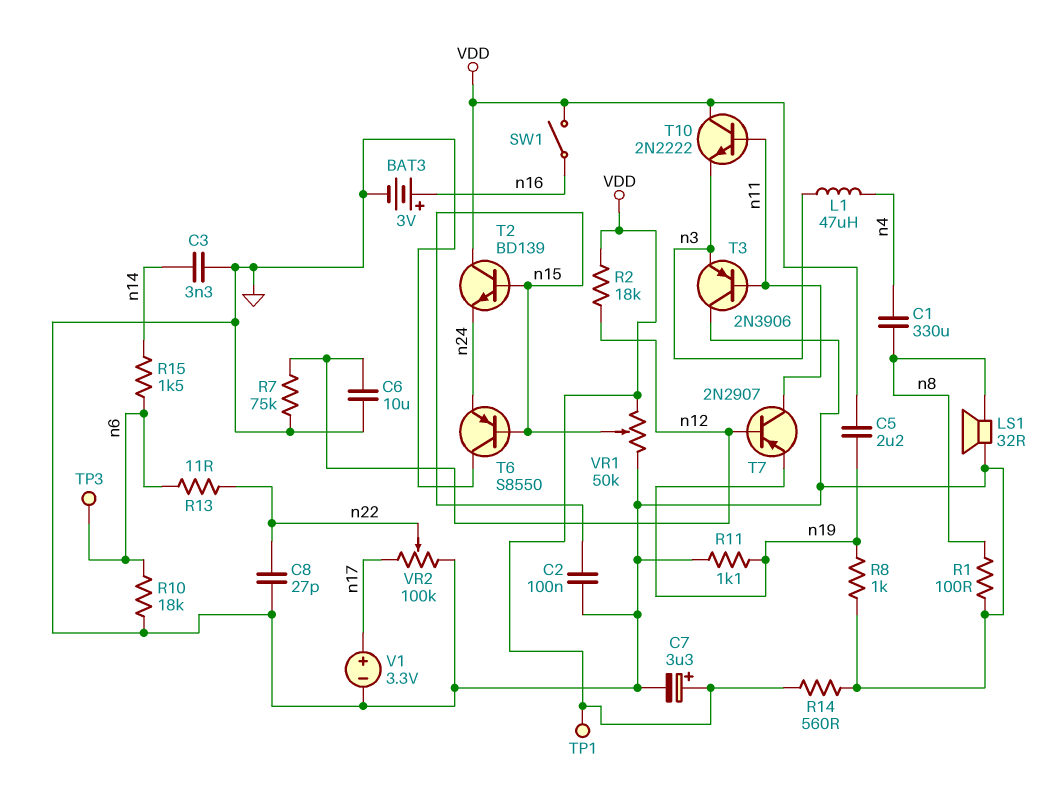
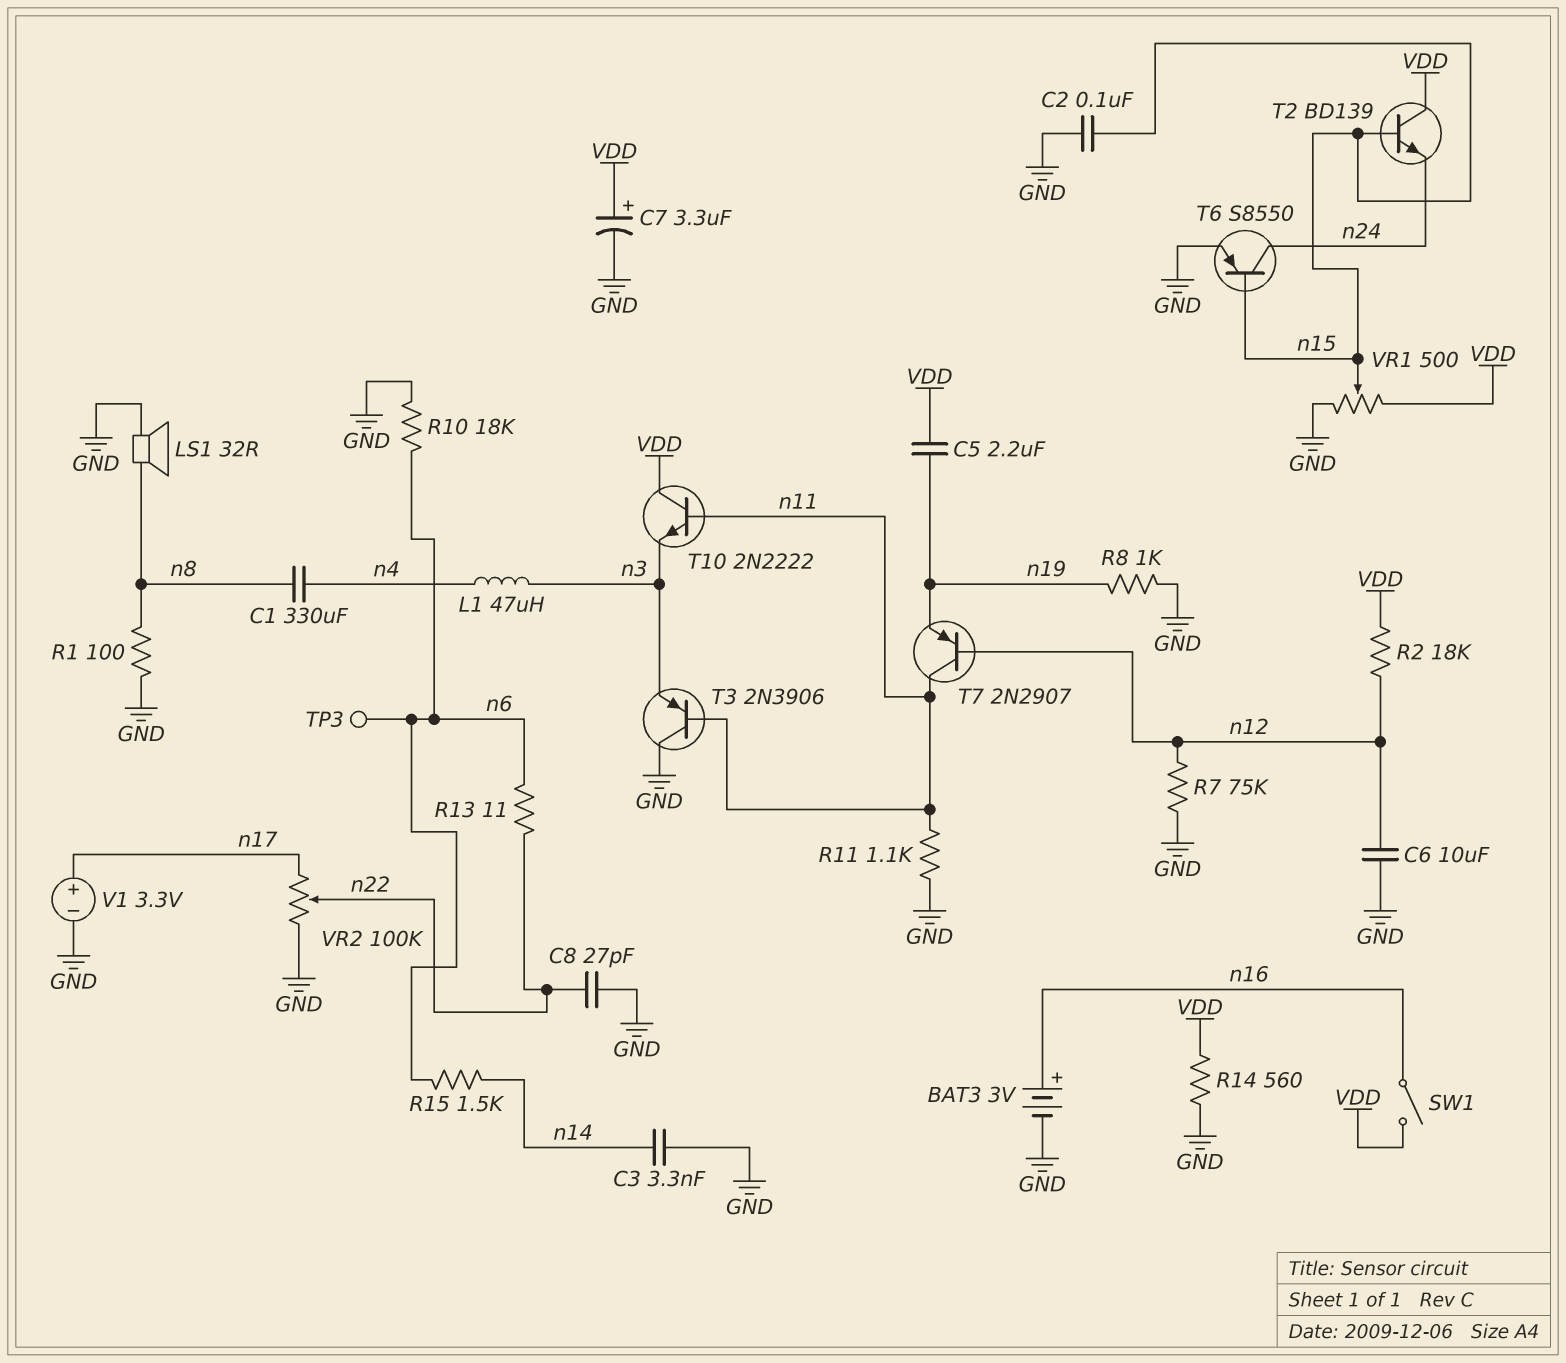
R11: 1.1k (GND, n19) -> 1.1k (GND, n11)
T6: PNP S8550 (B n15, C GND, E n24) -> PNP S8550 (B n15, C n24, E GND)
TP1: test point (VDD) -> none
VR1: 50k (GND, VDD, wiper n15) -> 500 (GND, VDD, wiper n15)

